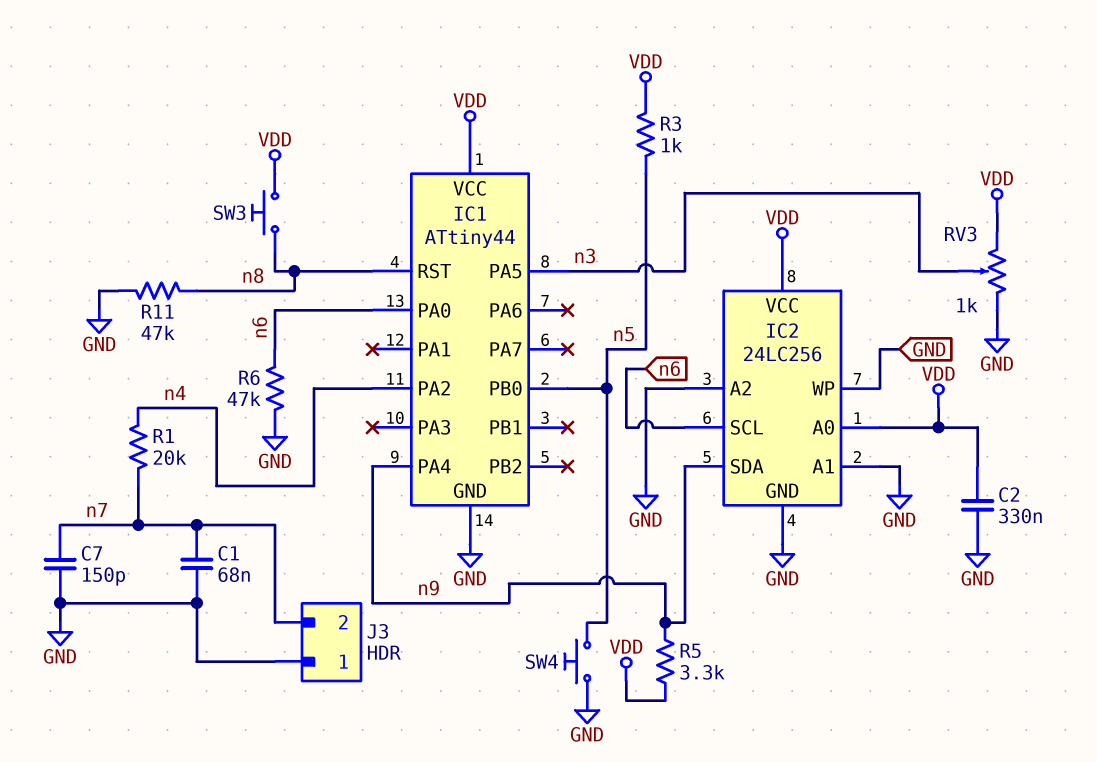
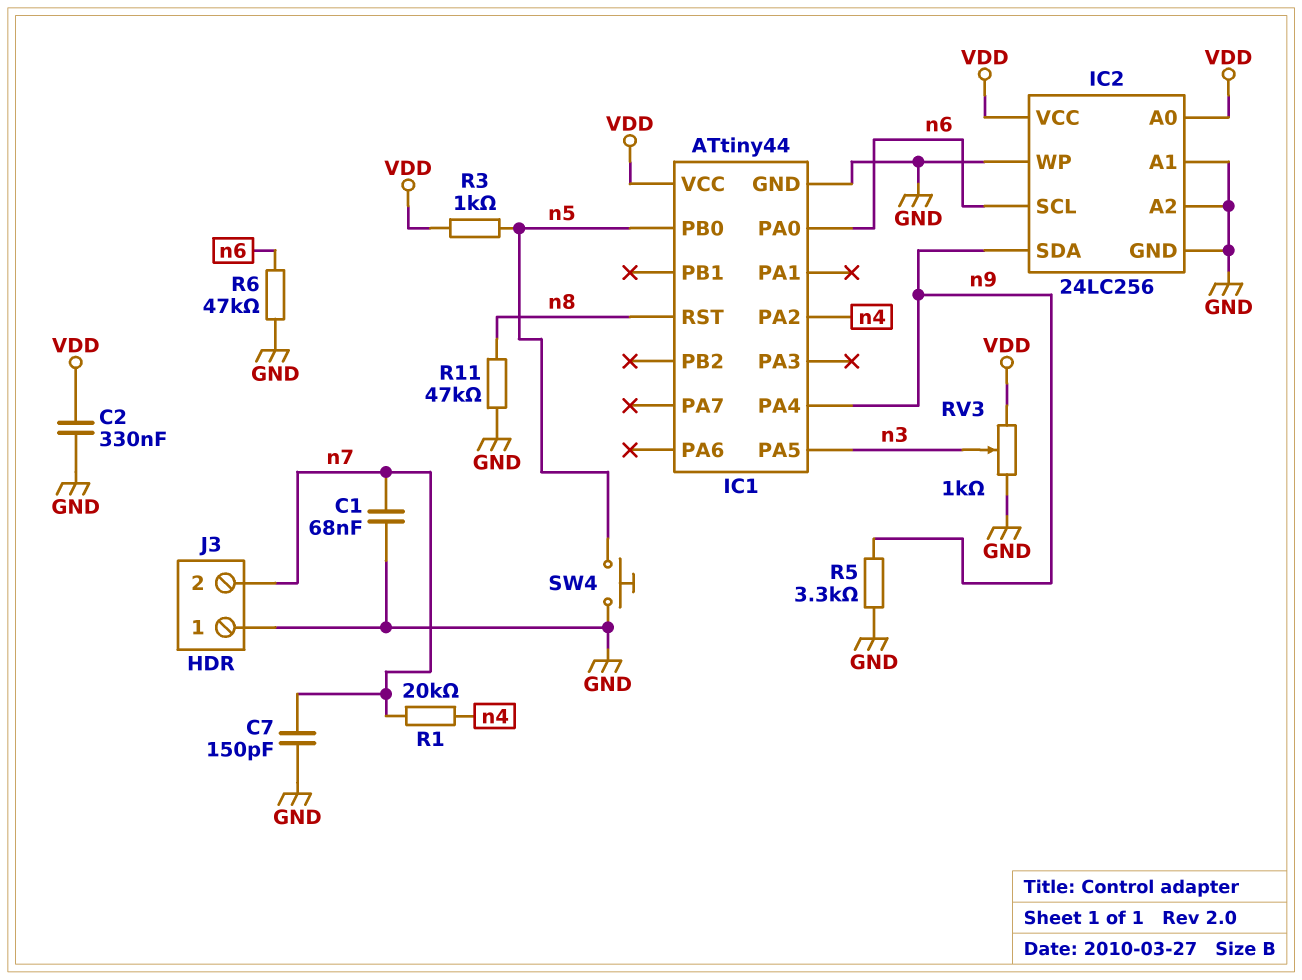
R5: 3.3k (VDD, n9) -> 3.3k (GND, n9)
SW3: button (VDD, n8) -> none

